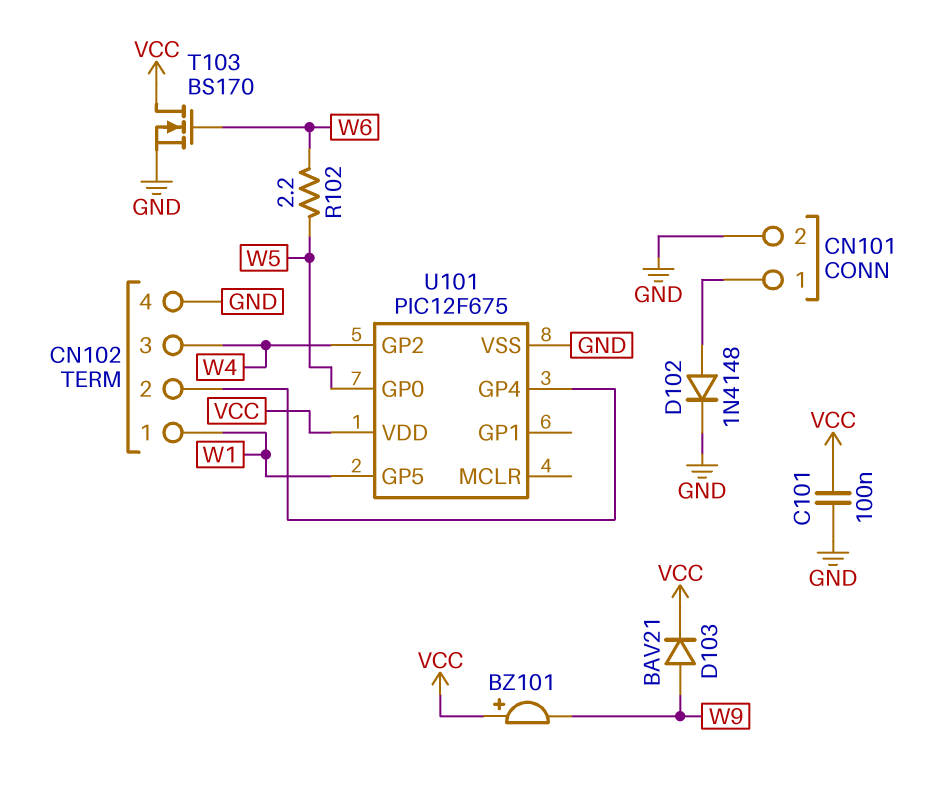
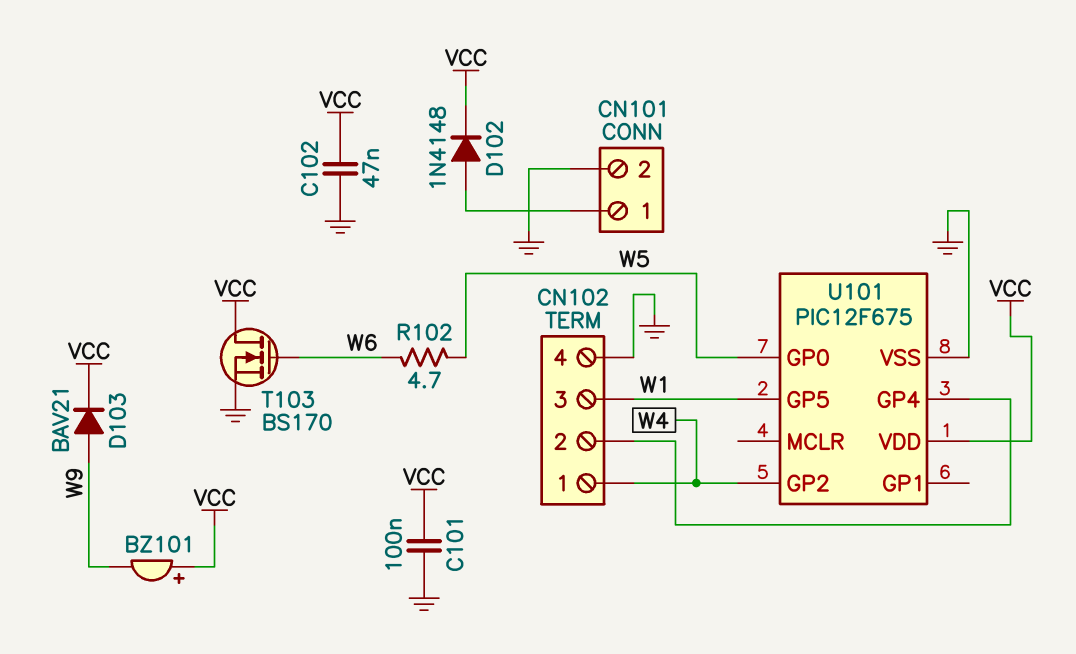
C102: none -> 47nF (GND, VCC)
CN102 pin 1: W1 -> W4
CN102 pin 3: W4 -> W1
D102: diode 1N4148 (A CN101/1, K GND) -> diode 1N4148 (A CN101/1, K VCC)
R102: 2.2 (W5, W6) -> 4.7 (W5, W6)

